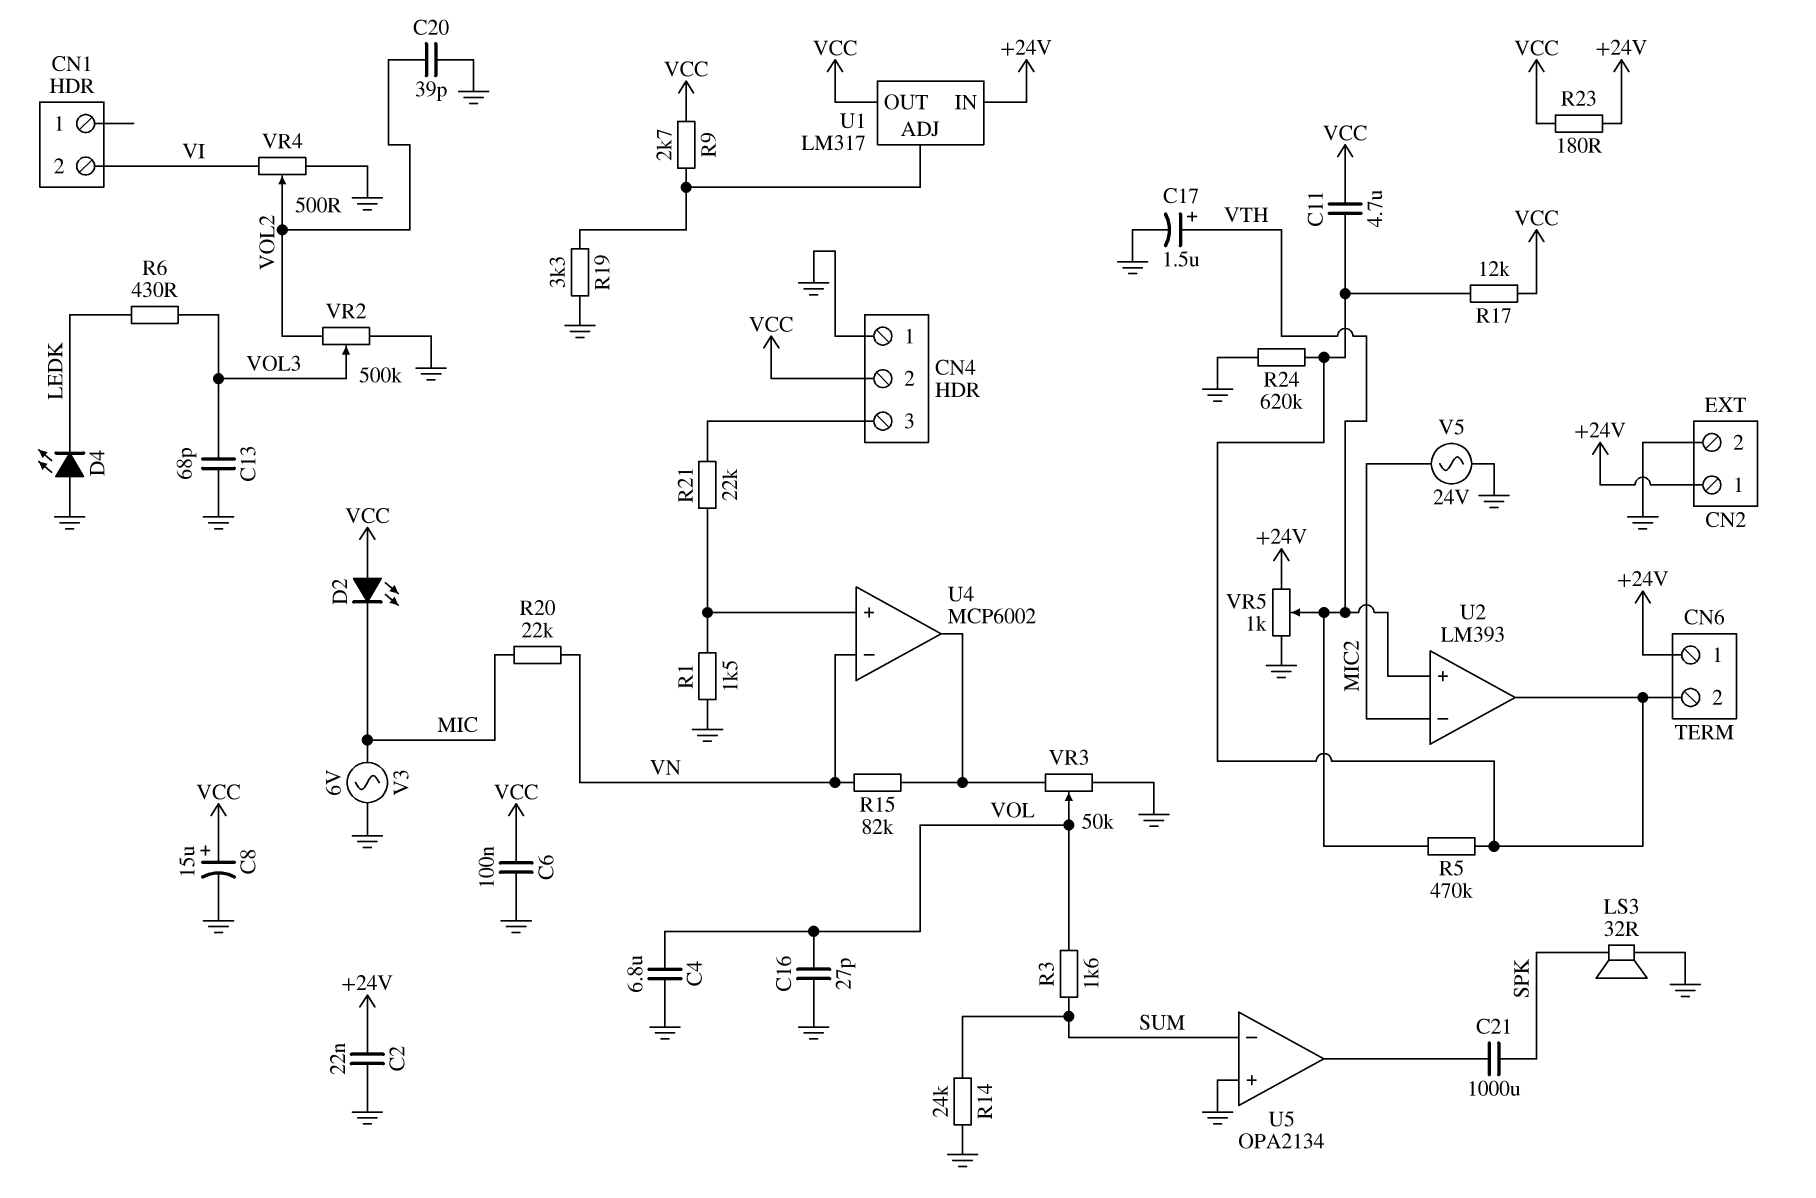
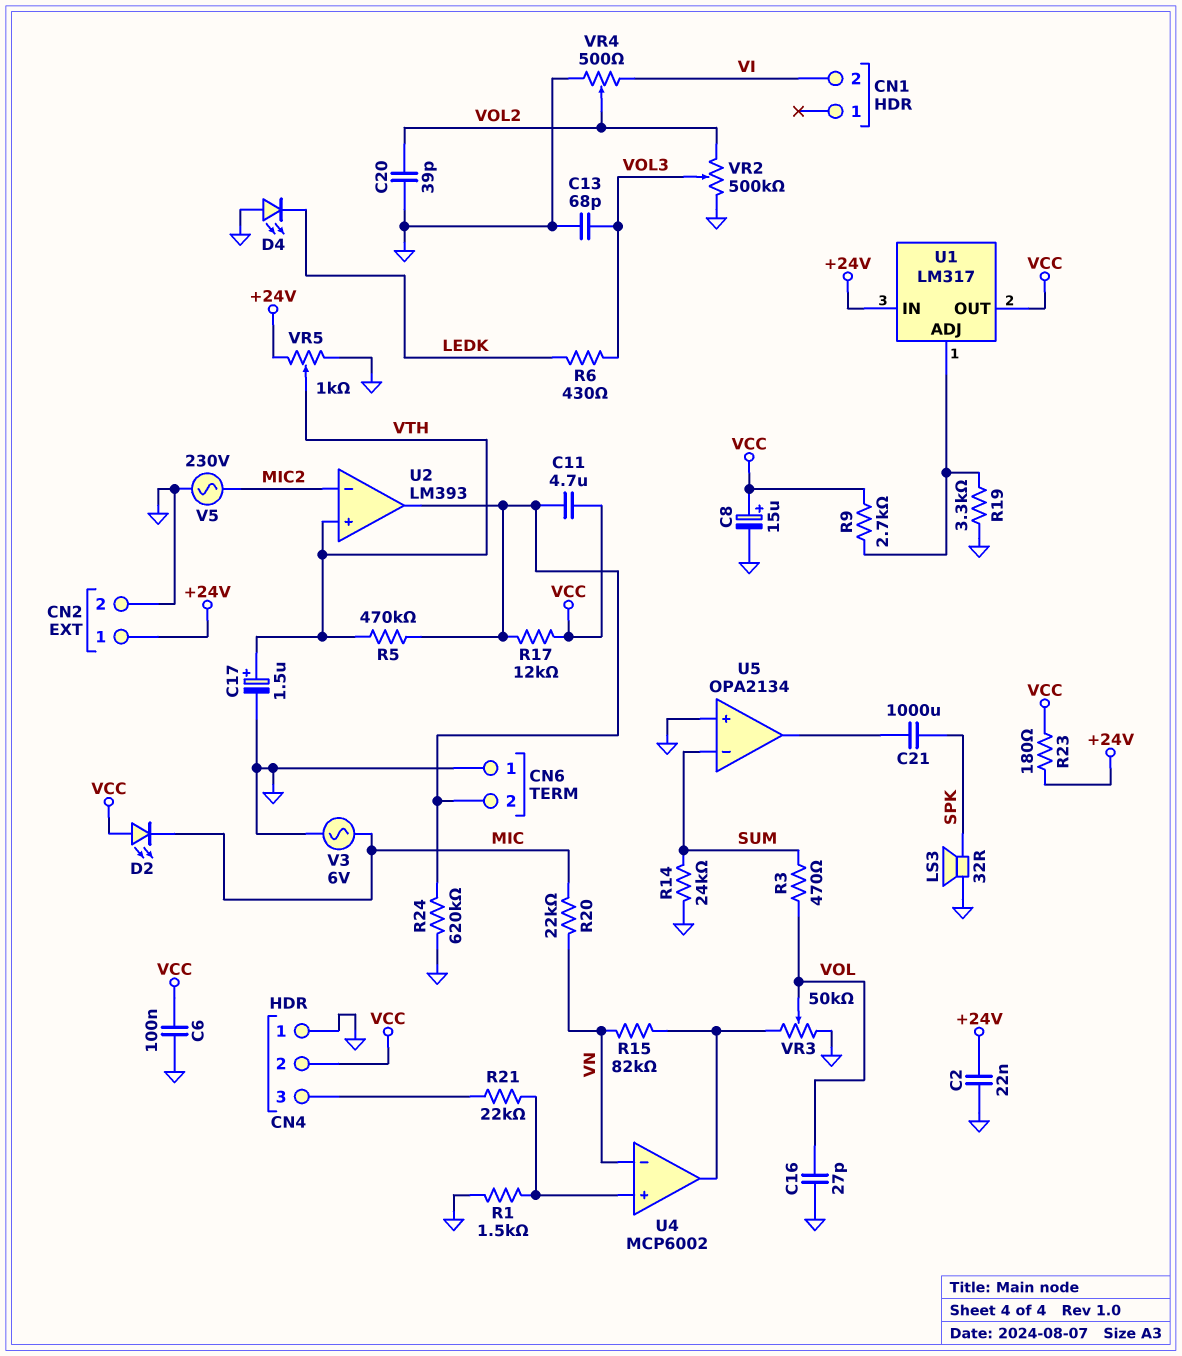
C4: 6.8uF (GND, VOL) -> none
CN6 pin 1: +24V -> GND
R3: 1.6k (SUM, VOL) -> 470 (SUM, VOL)
V5: AC 24V (GND, MIC2) -> AC 230V (GND, MIC2)

